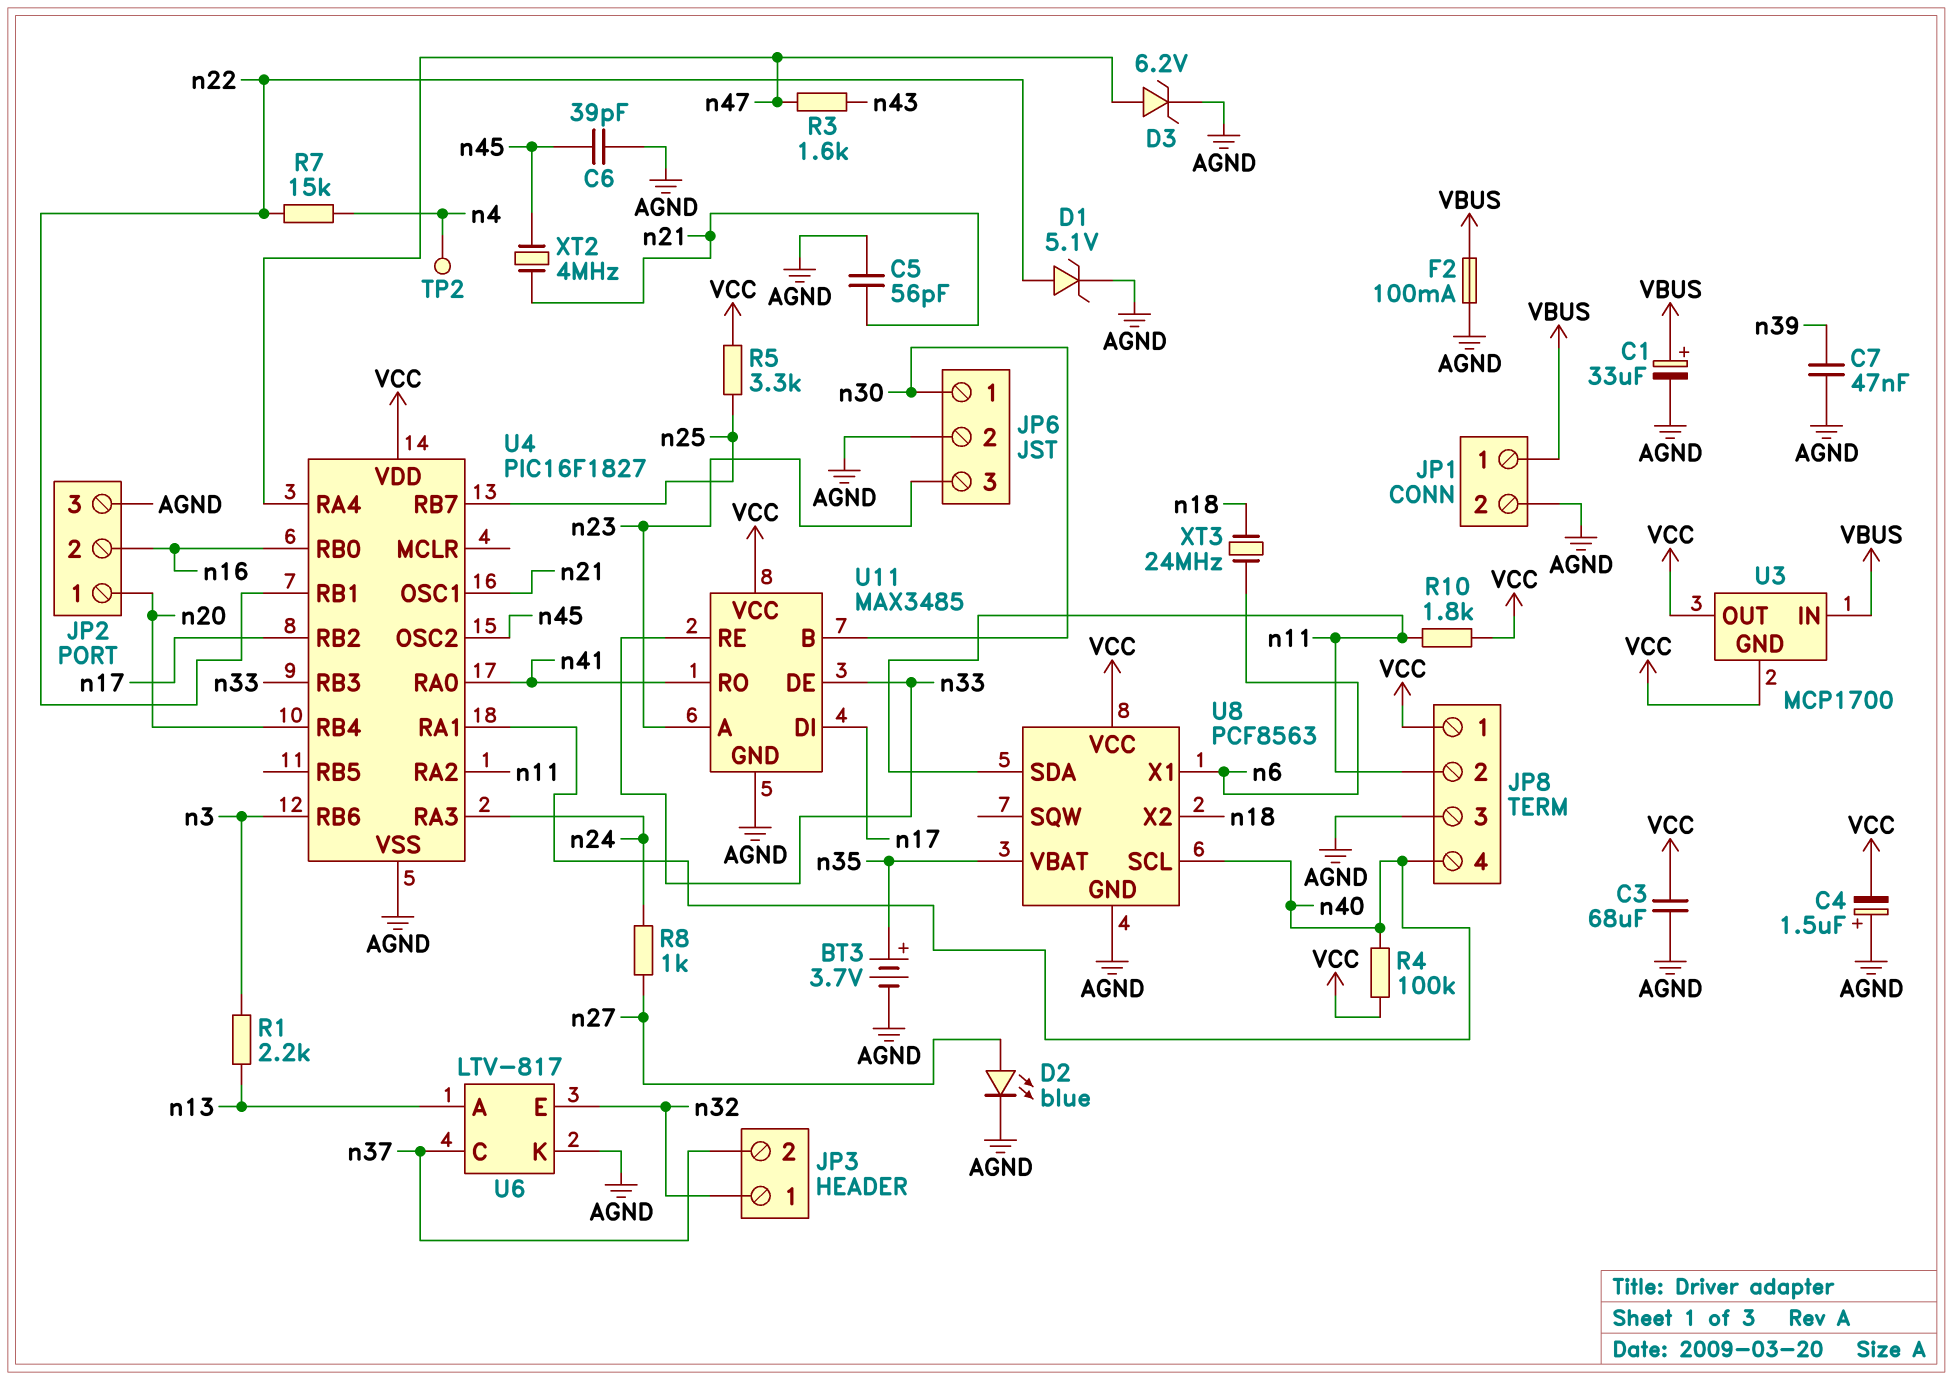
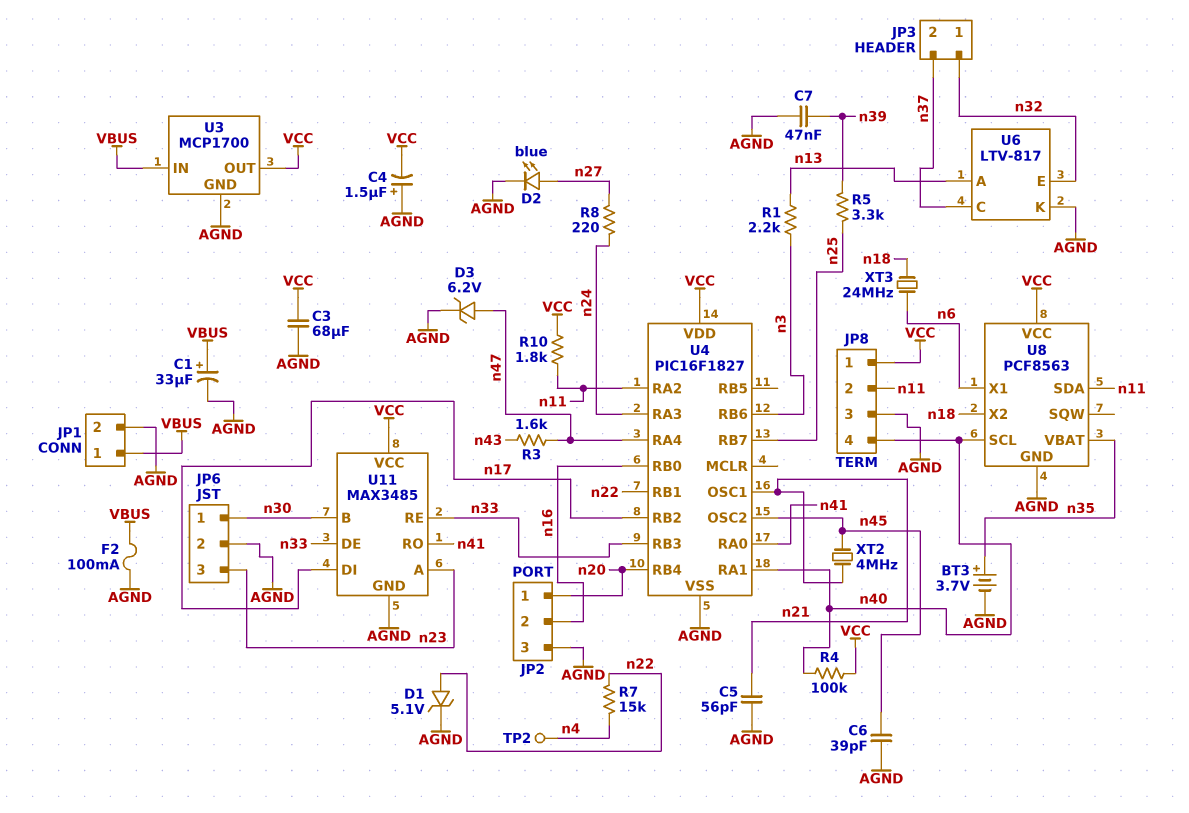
R5: 3.3k (VCC, n25) -> 3.3k (n25, n39)
R8: 1k (n24, n27) -> 220 (n24, n27)
U3 pin GND: VCC -> AGND

